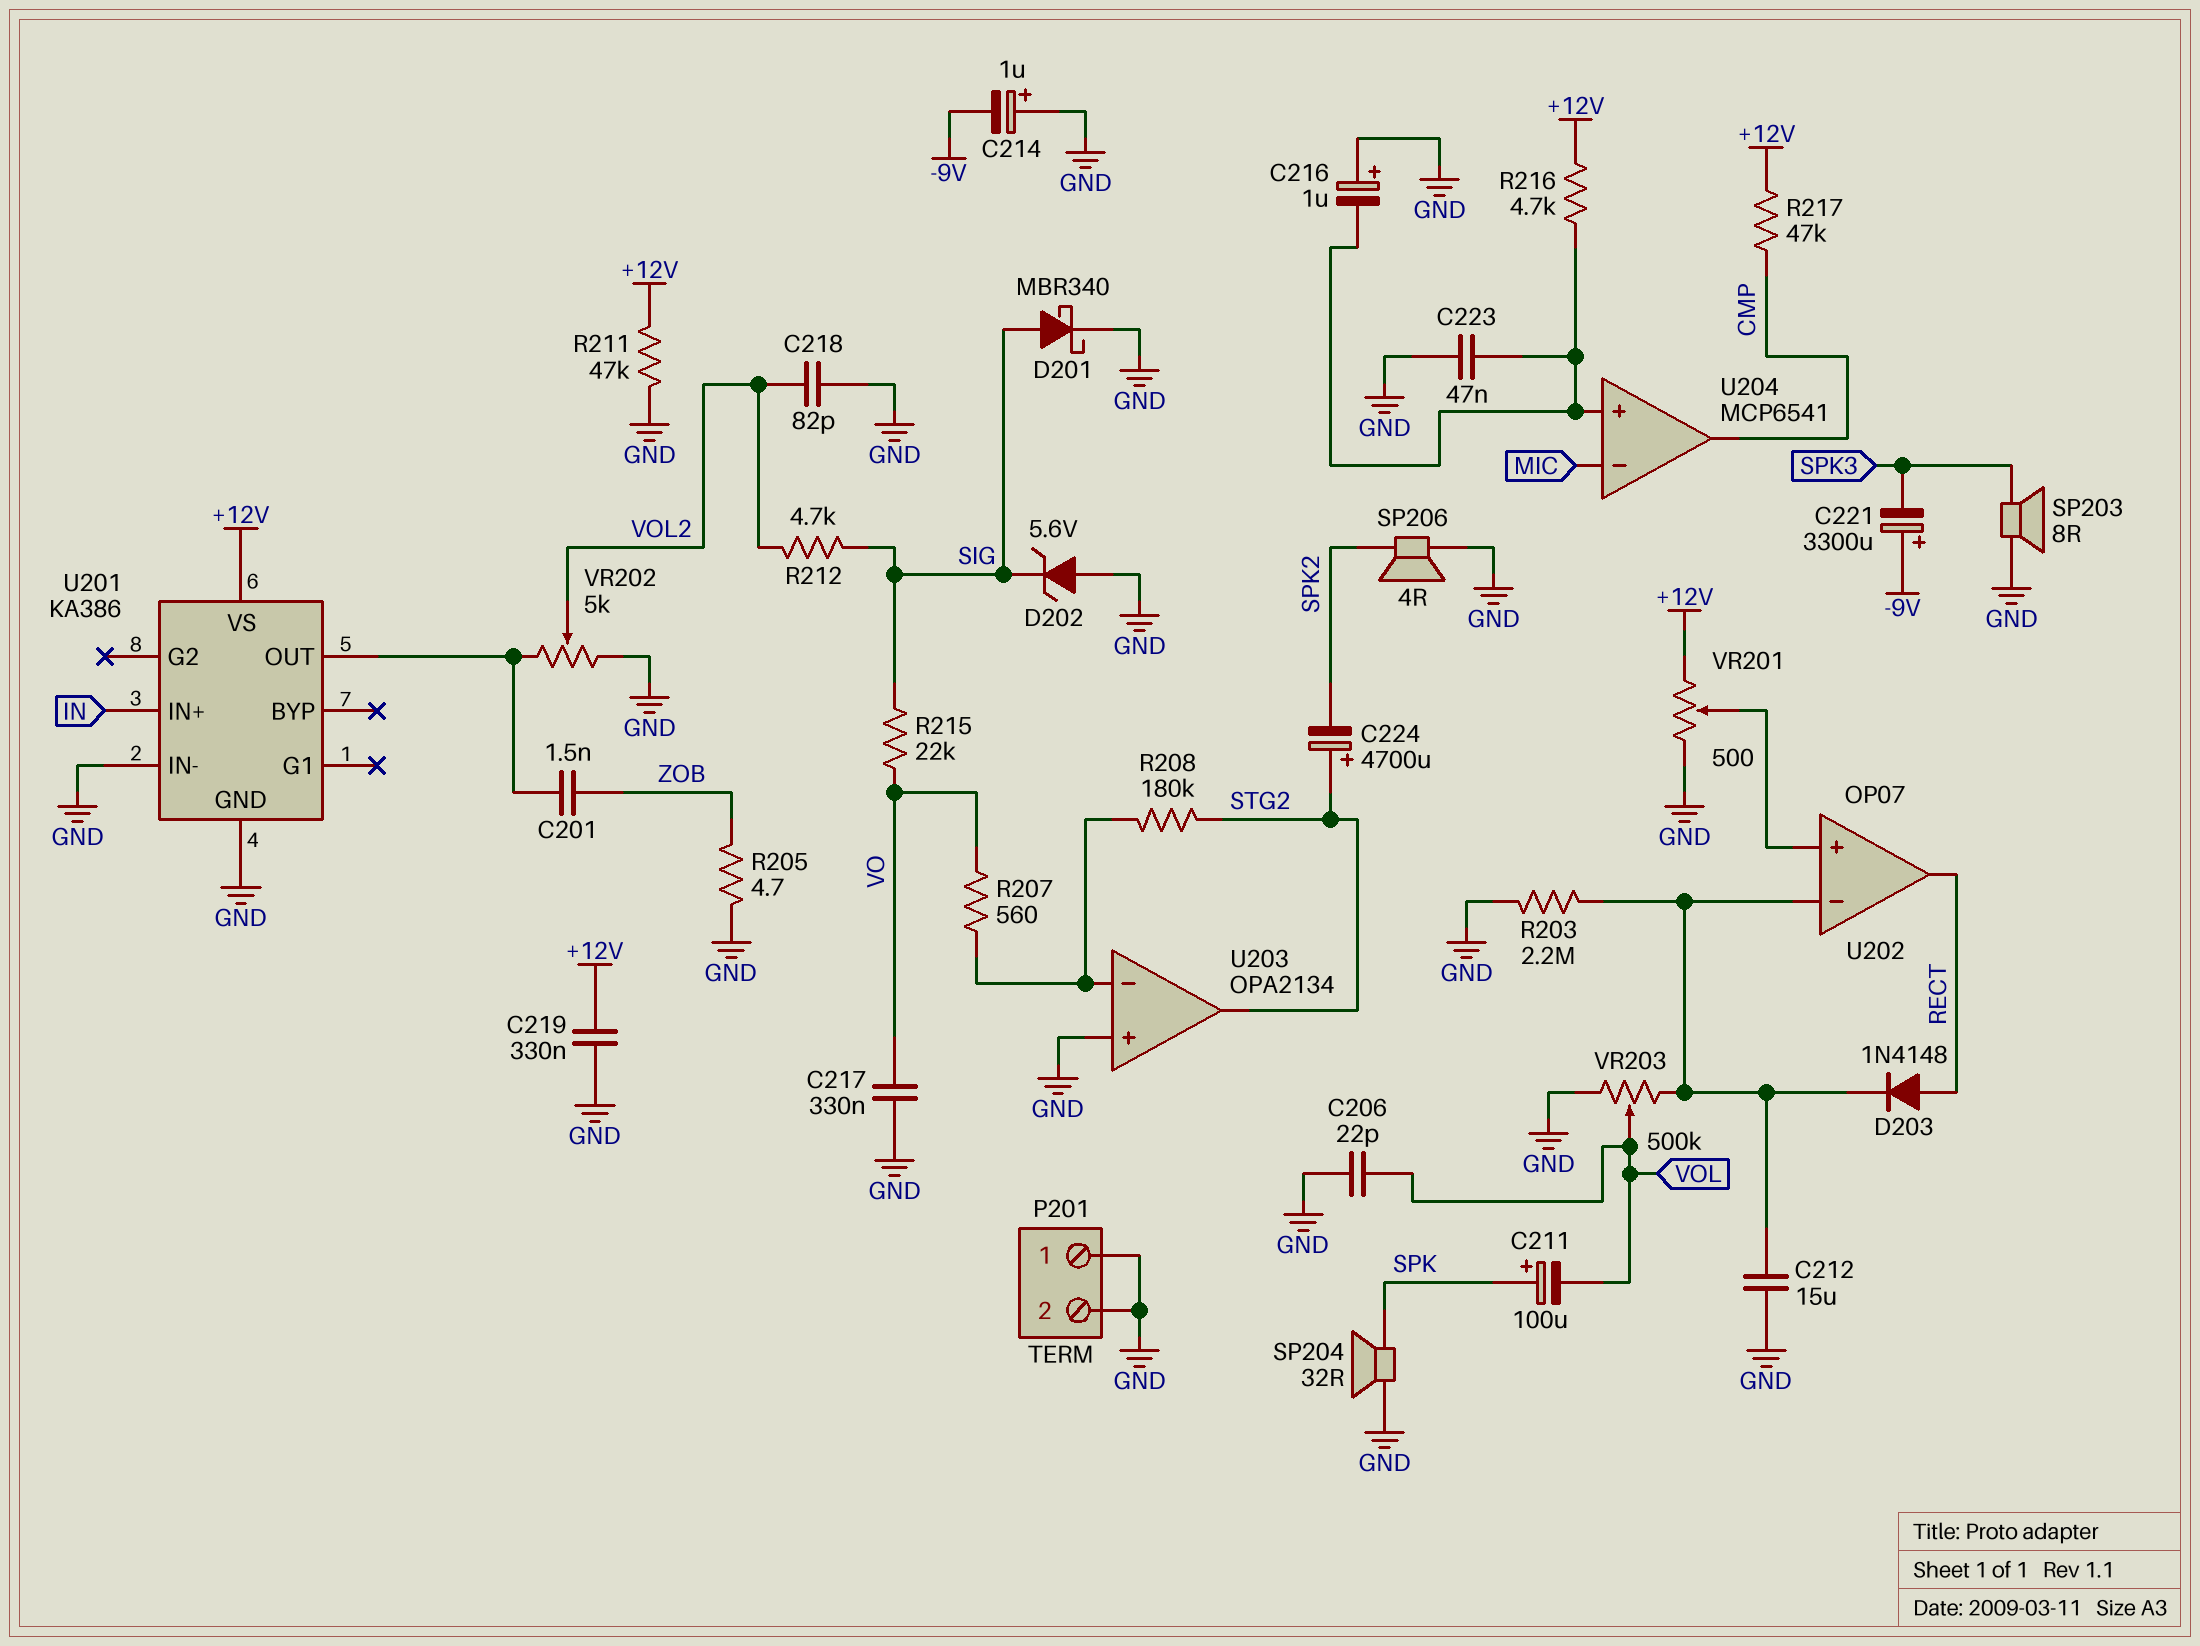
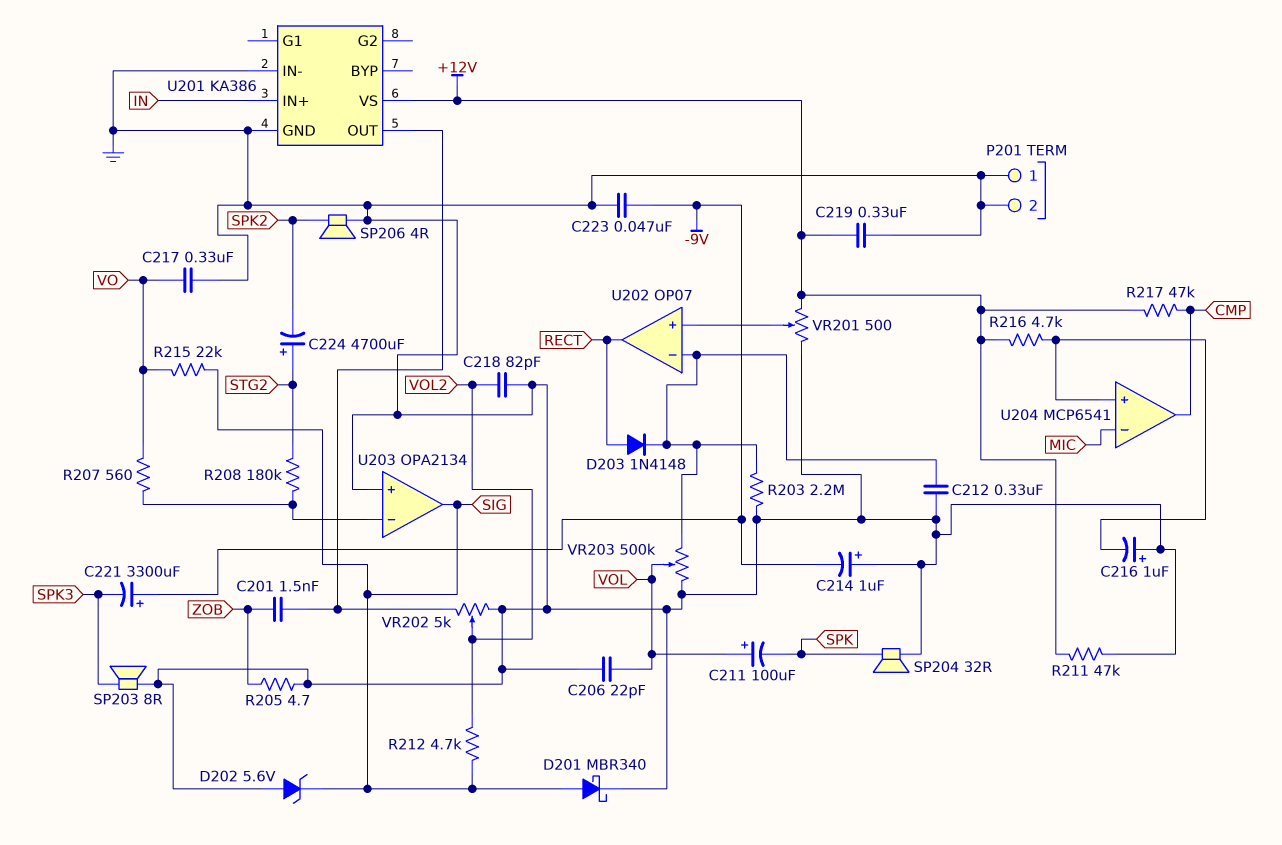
C211: 100uF (plus SPK, minus VOL) -> 100uF (plus VOL, minus SPK)
C212: 15uF (GND, U202/in-) -> 330nF (GND, U202/in-)
C223: 47nF (GND, U204/in+) -> 47nF (-9V, GND)
U203 pin out: STG2 -> SIG

